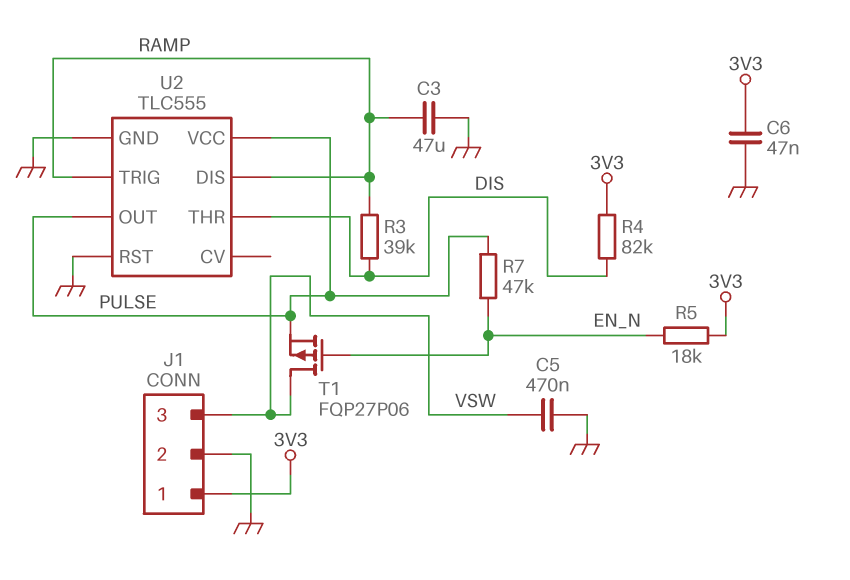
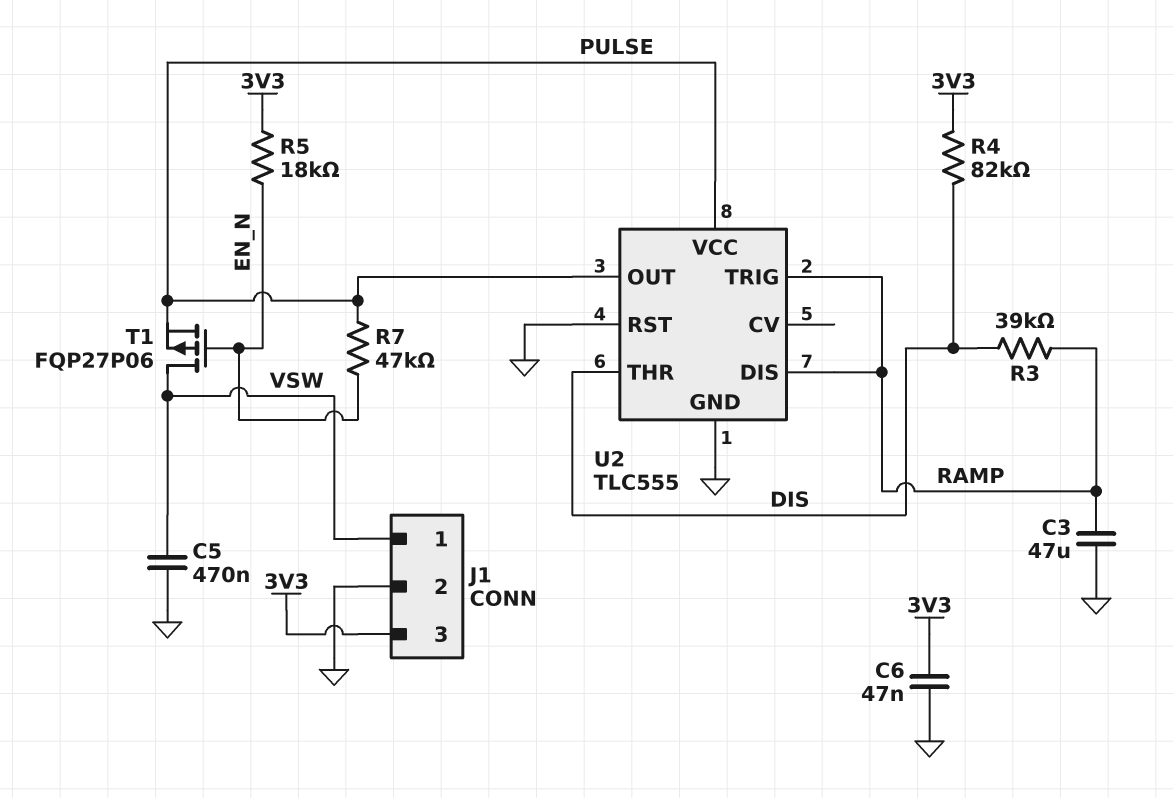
J1 pin 1: 3V3 -> VSW
J1 pin 3: VSW -> 3V3

